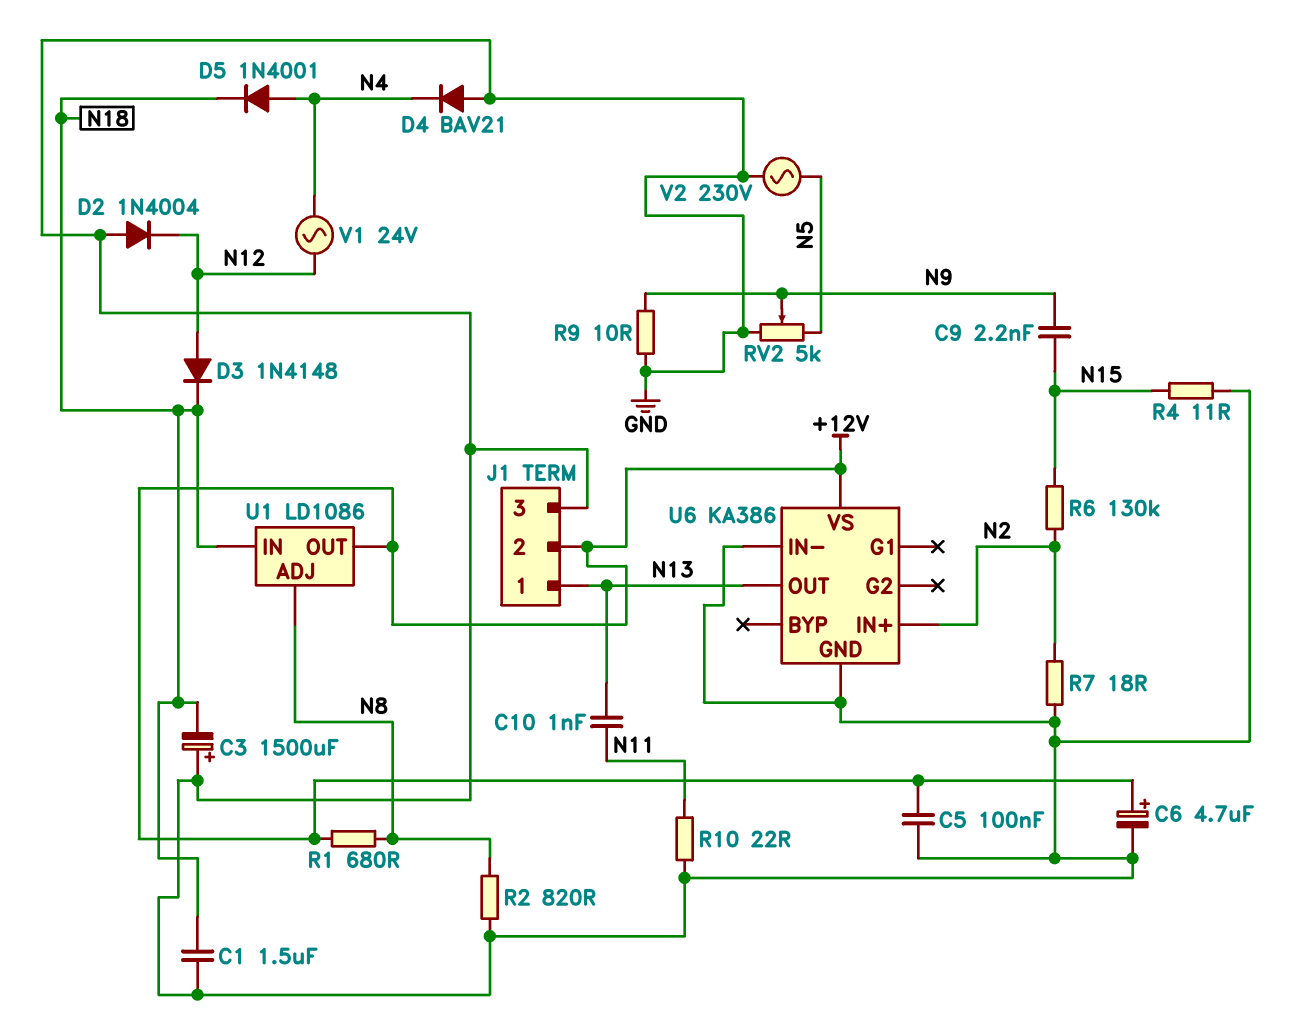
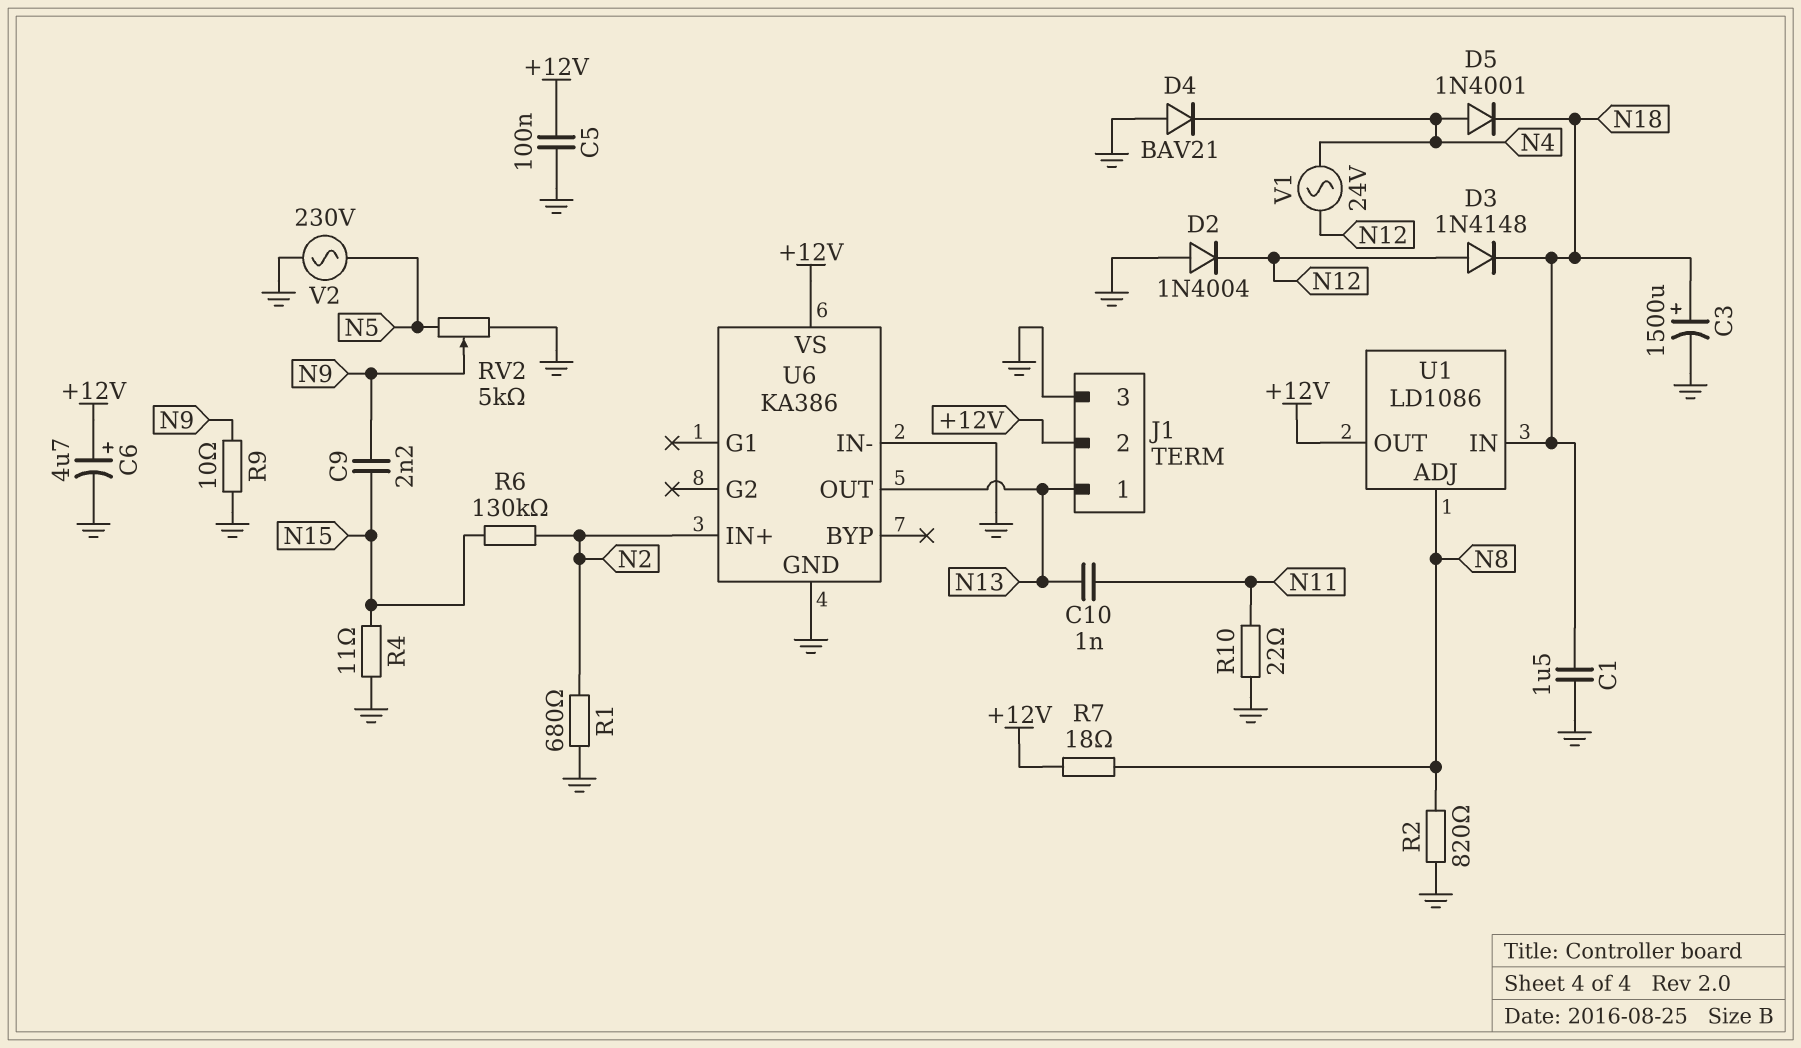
C3: 1500uF (plus GND, minus N18) -> 1500uF (plus N18, minus GND)
R1: 680 (+12V, N8) -> 680 (GND, N2)
R7: 18 (GND, N2) -> 18 (+12V, N8)

